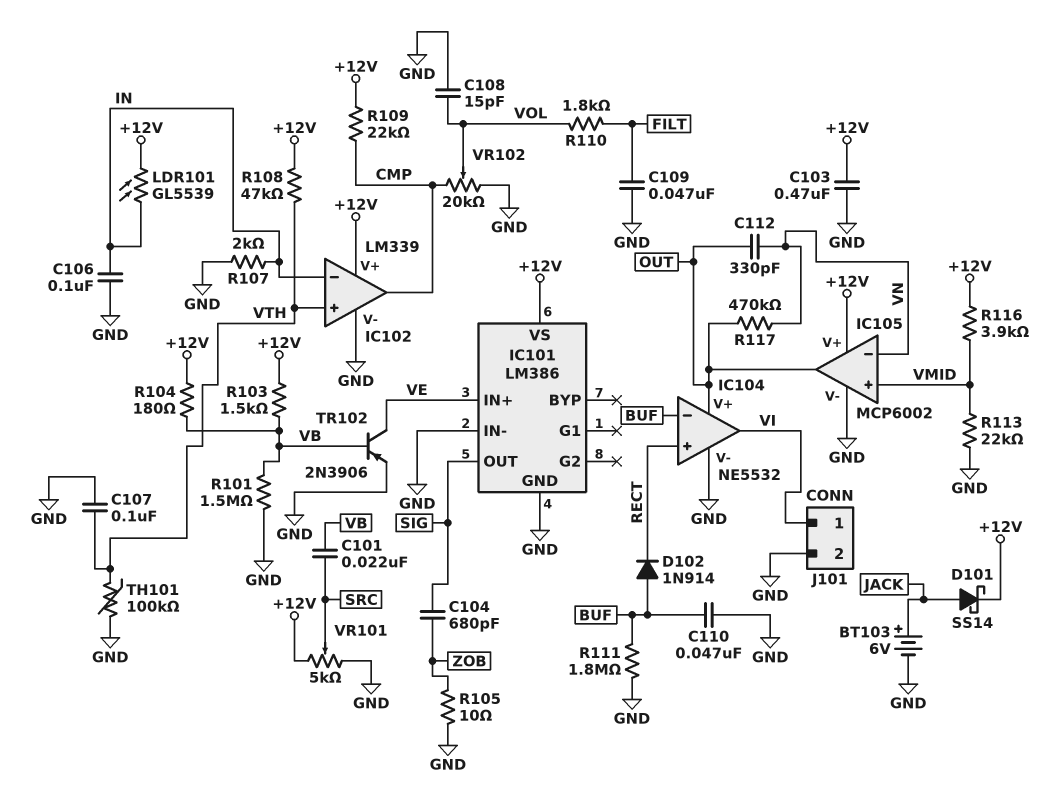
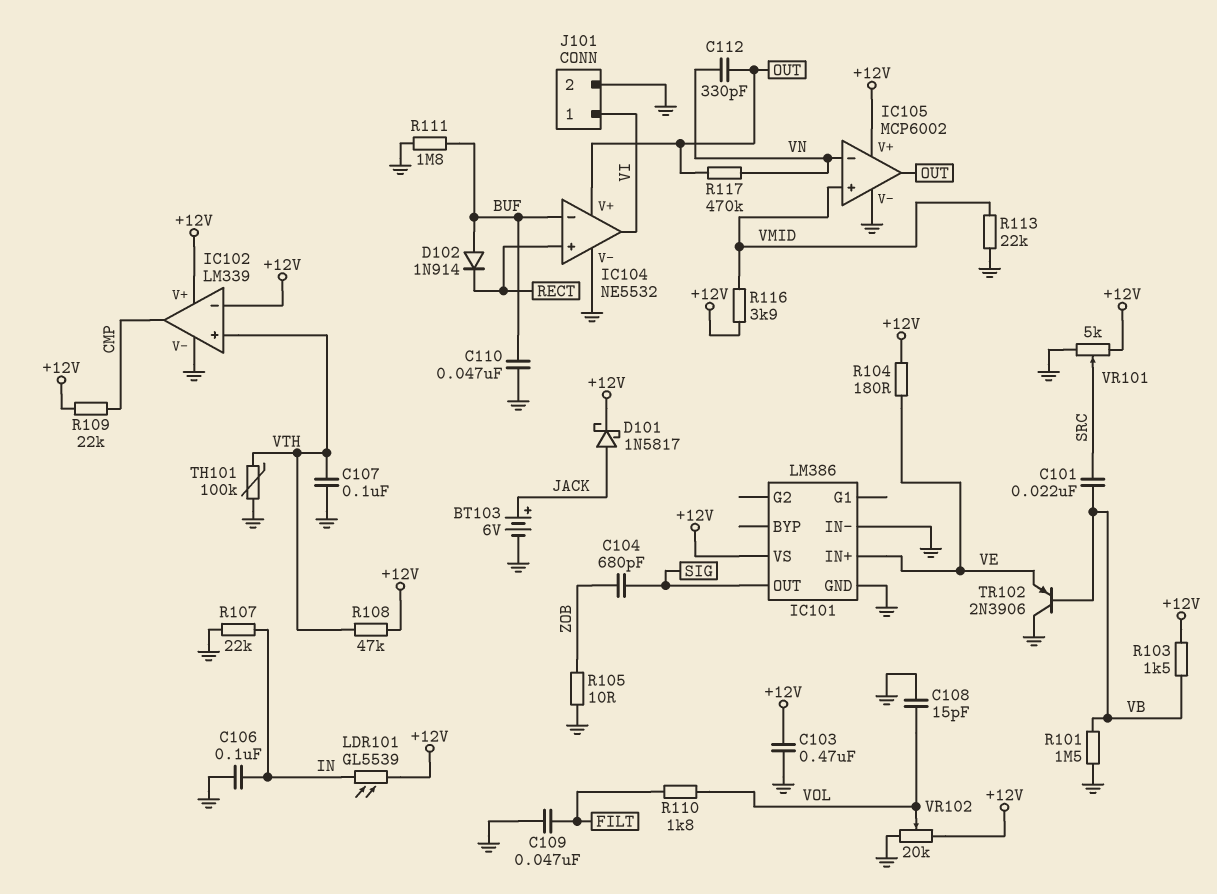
D101: schottky SS14 (A JACK, K +12V) -> schottky 1N5817 (A JACK, K +12V)
IC102 pin in-: IN -> +12V
R104: 180 (+12V, VB) -> 180 (+12V, VE)
R107: 2k (GND, IN) -> 22k (GND, IN)
TR102: PNP 2N3906 (B VB, C VE, E GND) -> PNP 2N3906 (B VB, C GND, E VE)
VR102: 20k (CMP, GND, wiper VOL) -> 20k (+12V, GND, wiper VOL)

